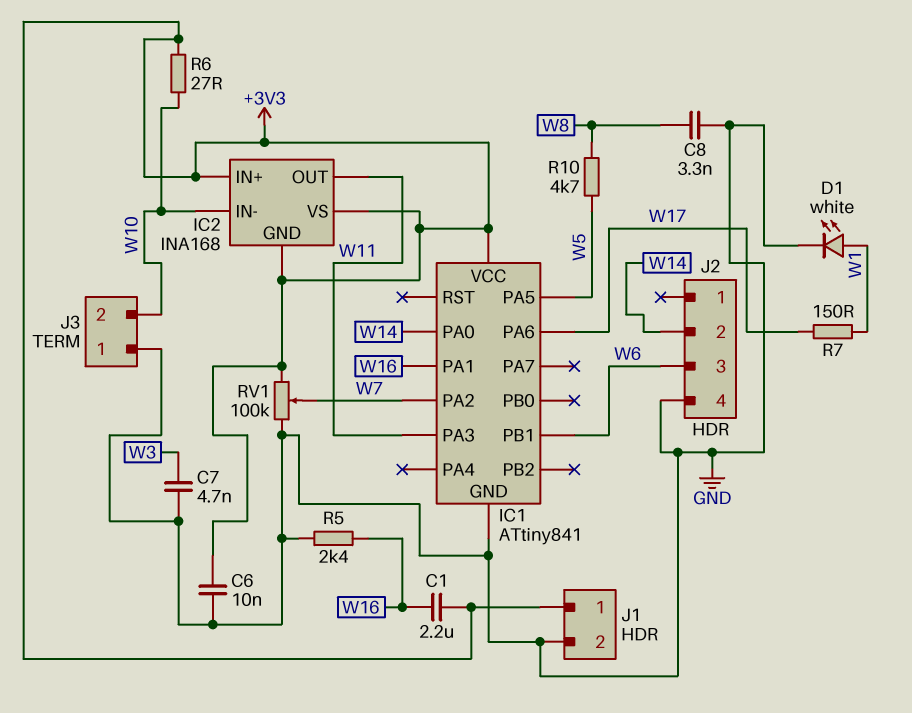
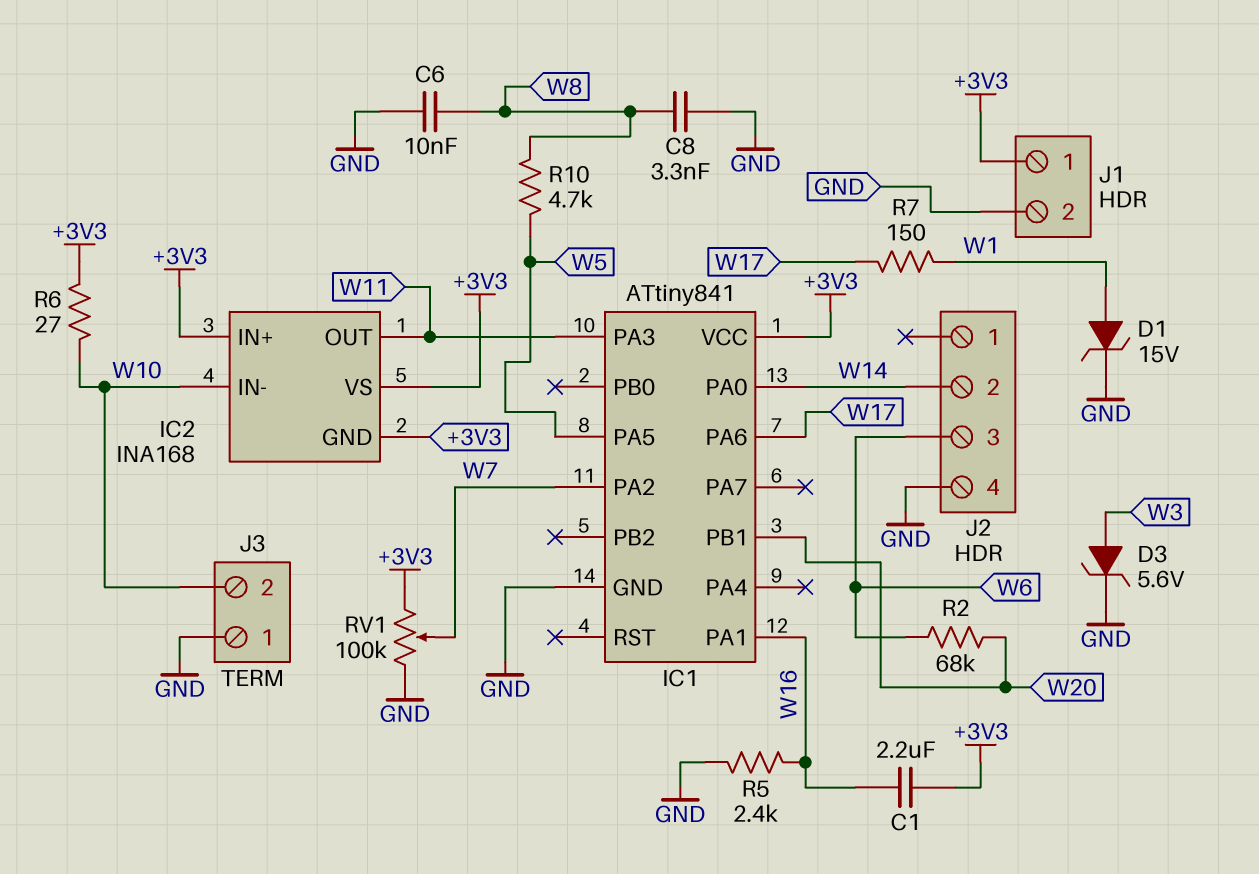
C6: 10nF (+3V3, GND) -> 10nF (GND, W8)
C7: 4.7nF (GND, W3) -> none
D1: LED white (A W1, K GND) -> zener 15V (A W1, K GND)
D3: none -> zener 5.6V (A W3, K GND)
IC1 pin PB1: W6 -> W20
R2: none -> 68k (W6, W20)

